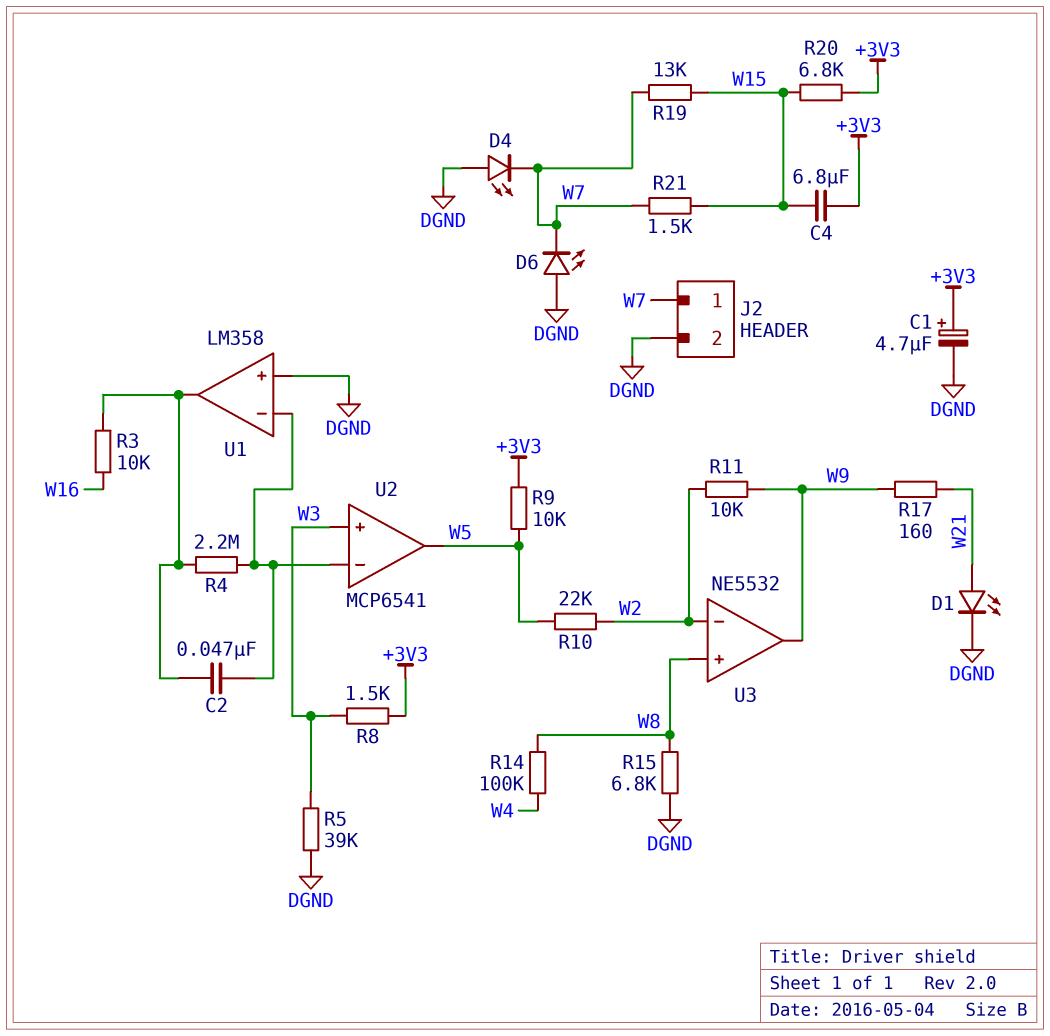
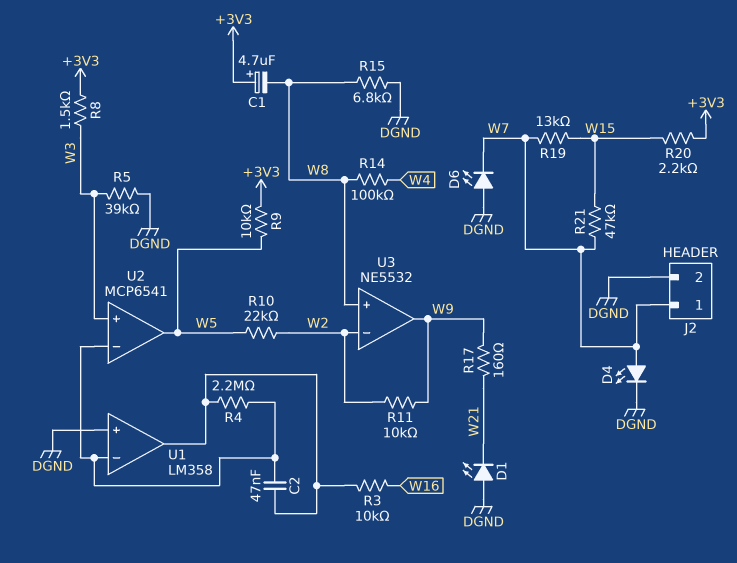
C1: 4.7uF (plus +3V3, minus DGND) -> 4.7uF (plus +3V3, minus W8)
C4: 6.8uF (+3V3, W15) -> none
D1: LED (A W21, K DGND) -> LED (A DGND, K W21)
D4: LED (A DGND, K W7) -> LED (A W7, K DGND)
R20: 6.8k (+3V3, W15) -> 2.2k (+3V3, W15)
R21: 1.5k (W7, W15) -> 47k (W7, W15)

